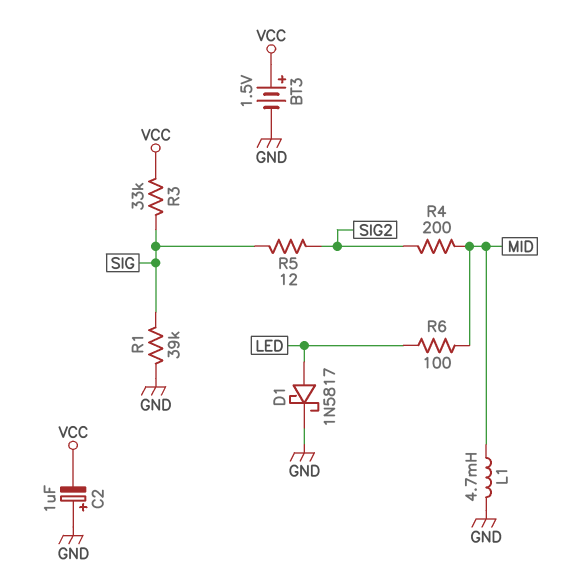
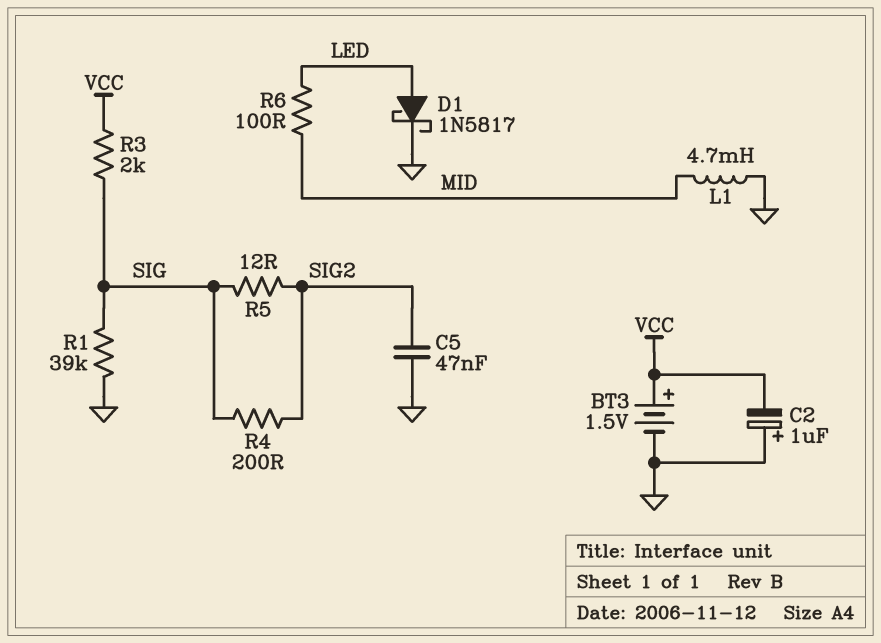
C5: none -> 47nF (GND, SIG2)
R3: 33k (SIG, VCC) -> 2k (SIG, VCC)
R4: 200 (MID, SIG2) -> 200 (SIG, SIG2)

